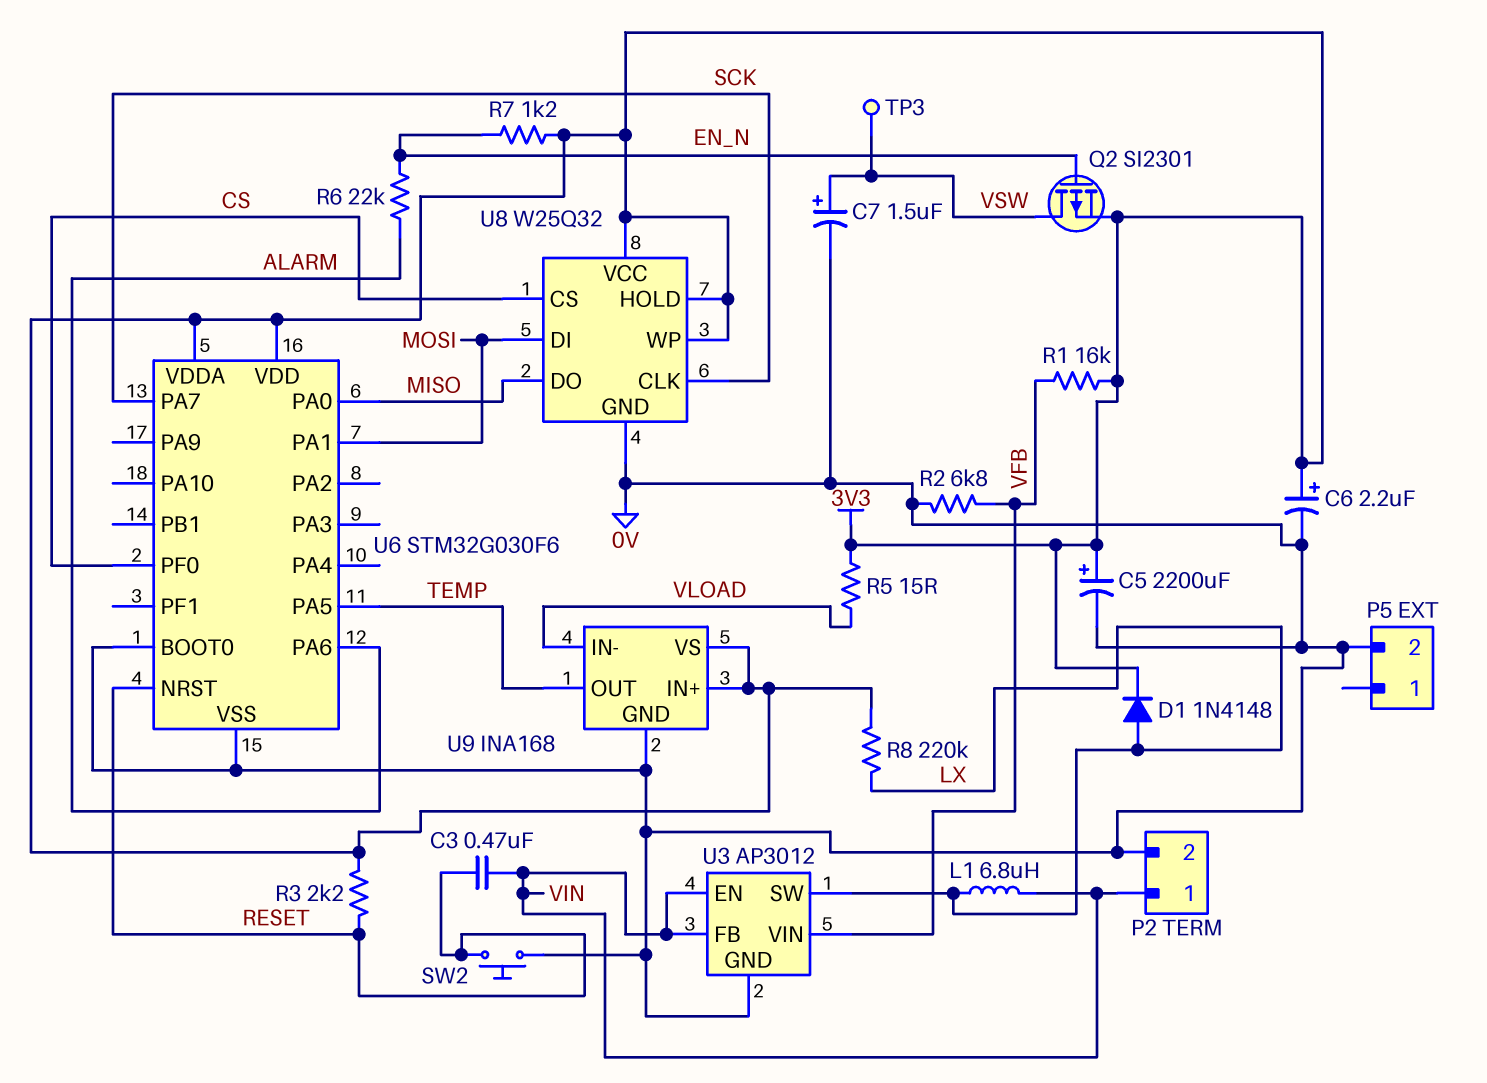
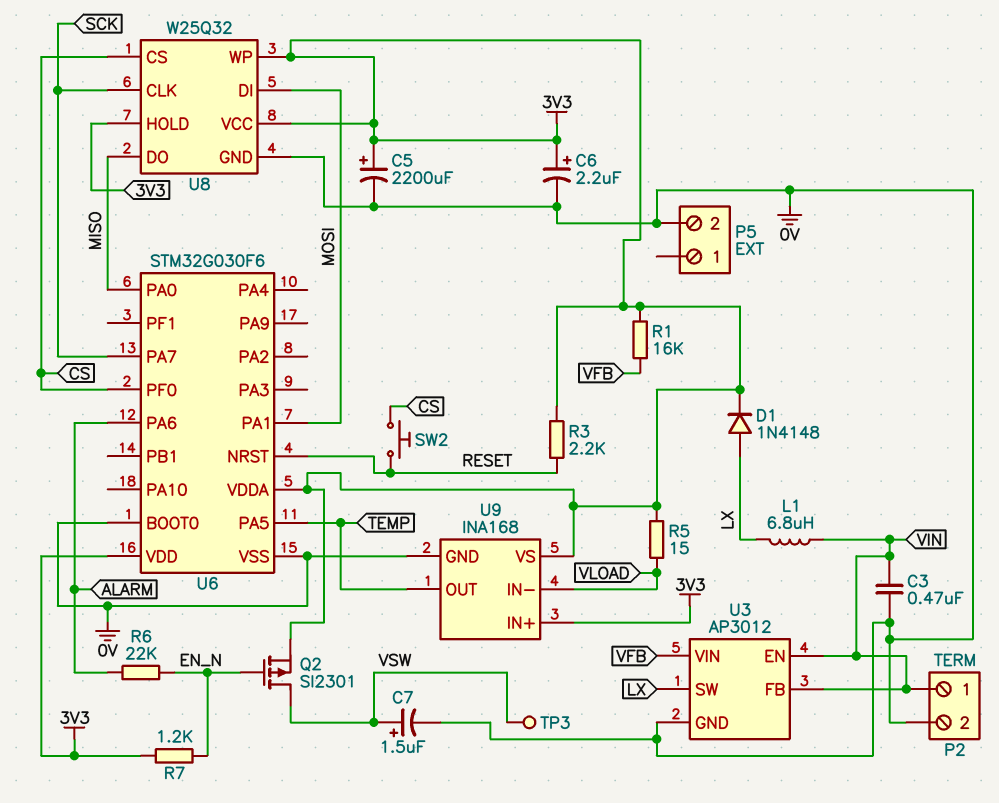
C3: 470nF (RESET, VIN) -> 470nF (0V, VIN)
R2: 6.8k (0V, VFB) -> none
R8: 220k (3V3, LX) -> none
SW2: button (0V, RESET) -> button (CS, RESET)

